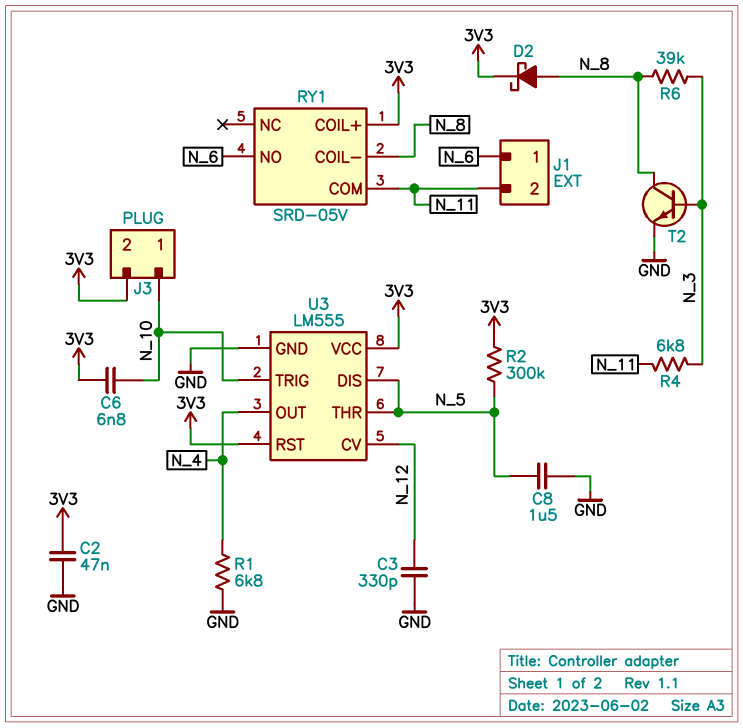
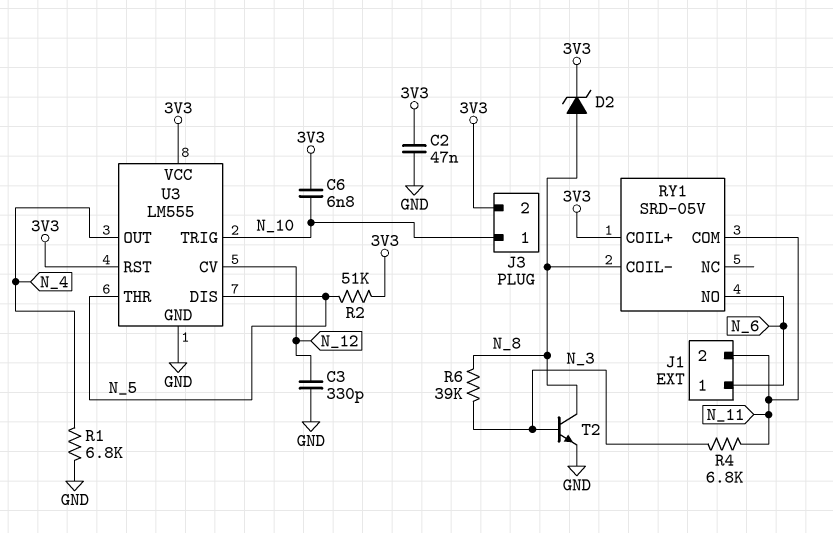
C8: 1.5uF (GND, N_5) -> none
D2: schottky (A N_8, K 3V3) -> zener (A N_8, K 3V3)
R2: 300k (3V3, N_5) -> 51k (3V3, N_5)

